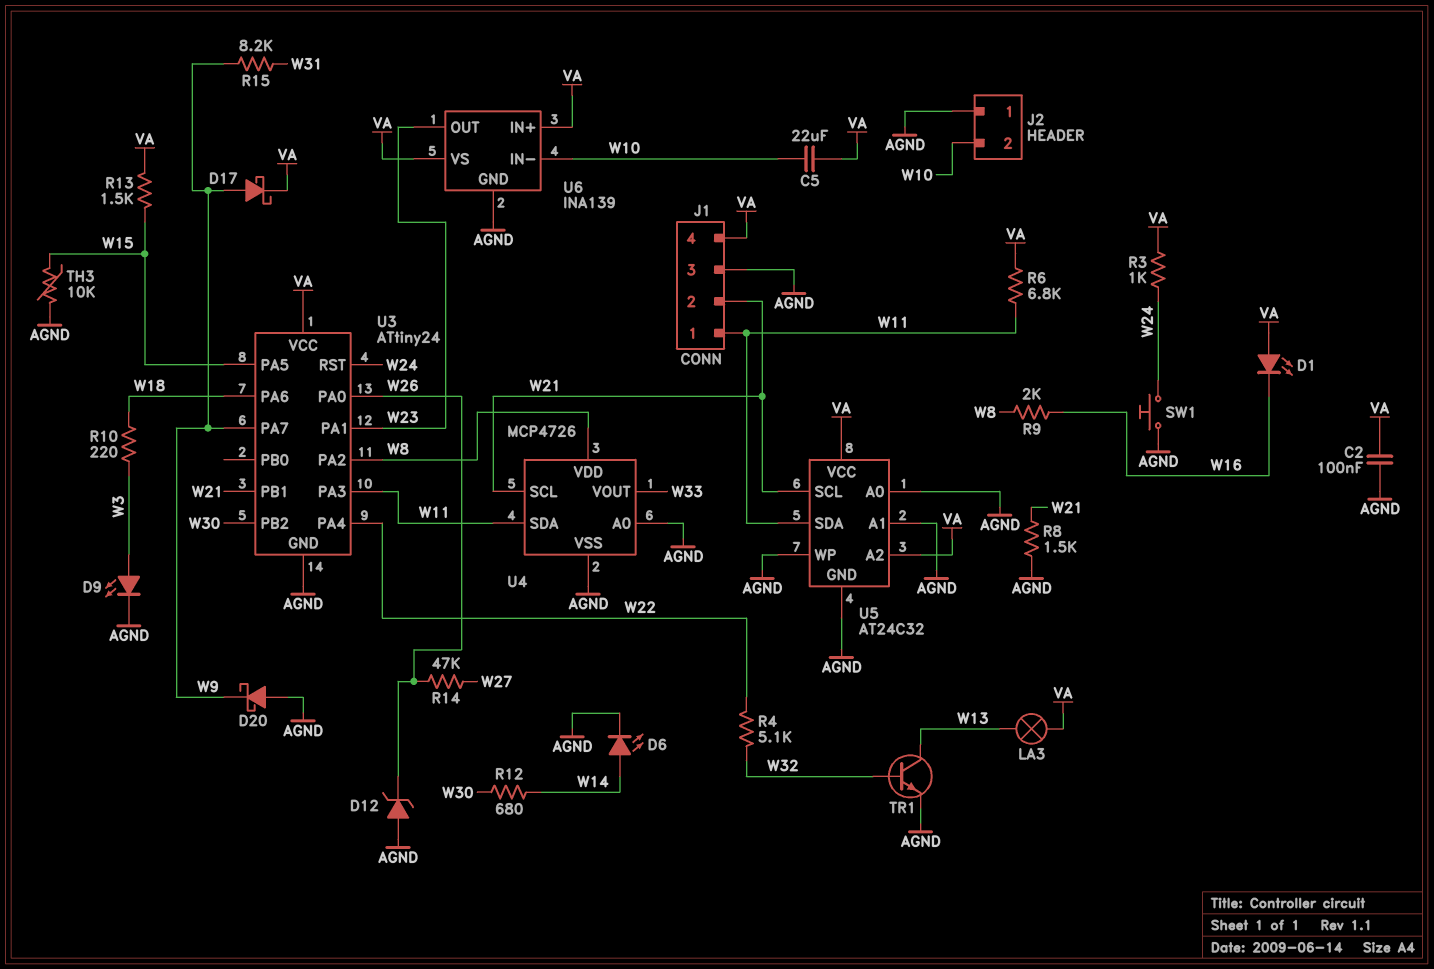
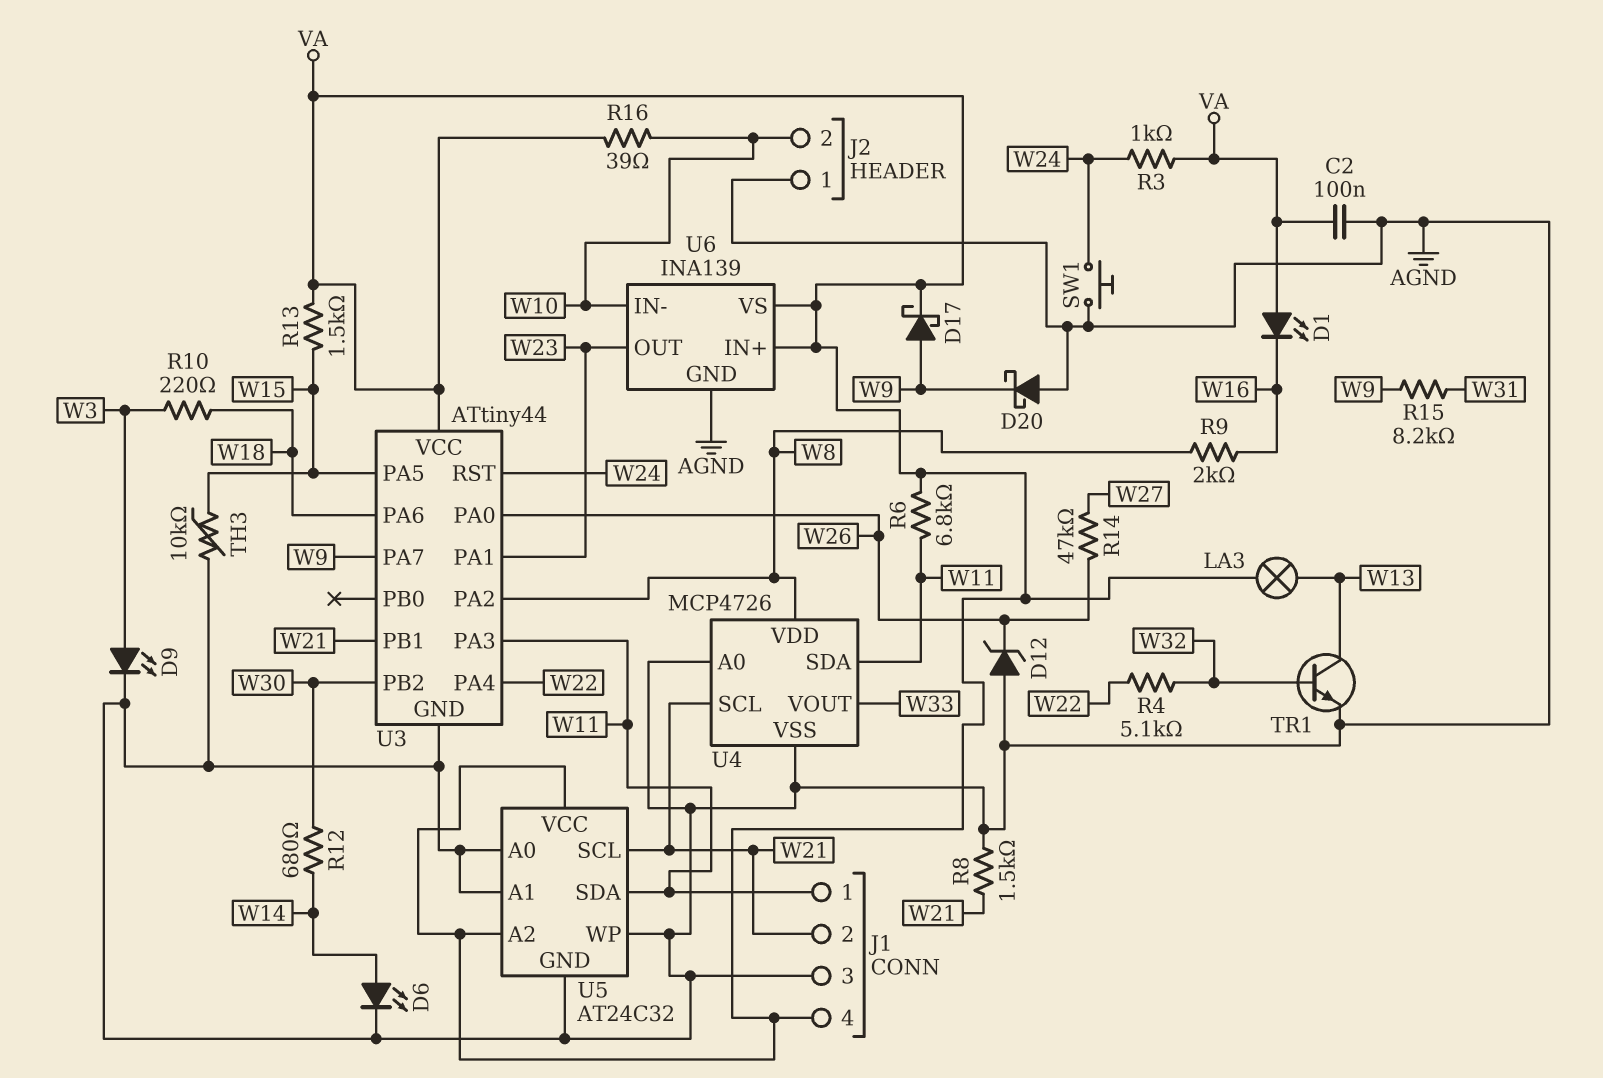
C5: 22uF (VA, W10) -> none
R16: none -> 39 (VA, W10)
U3: ATtiny24 -> ATtiny44

